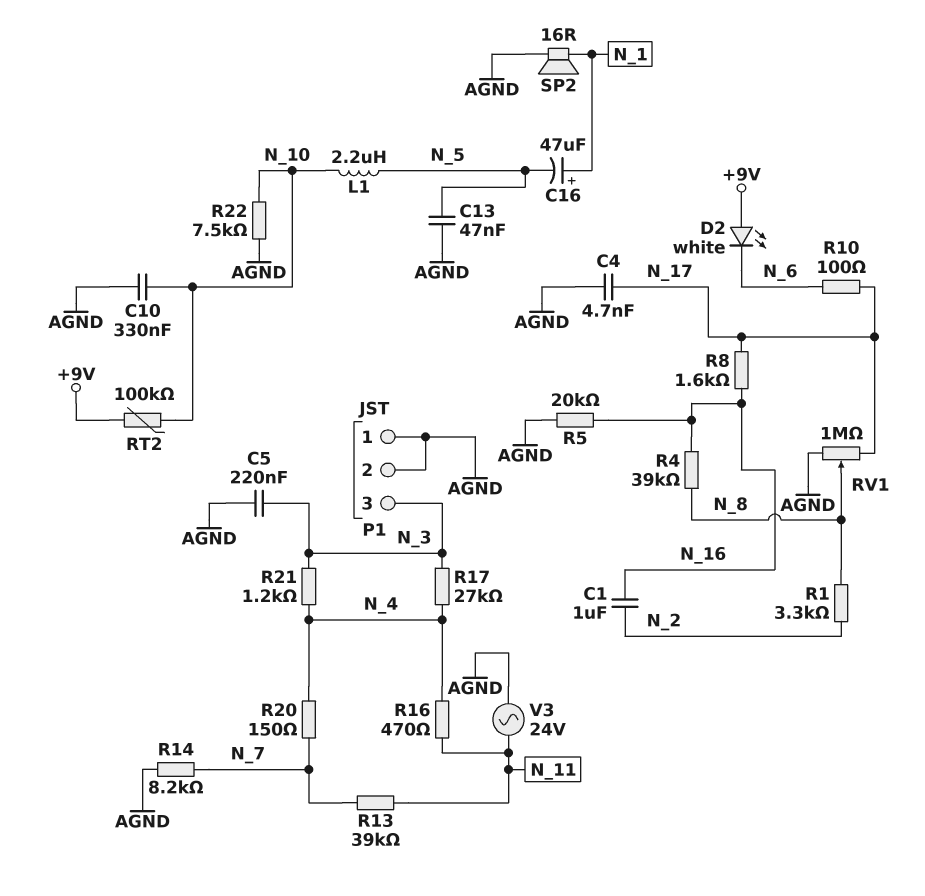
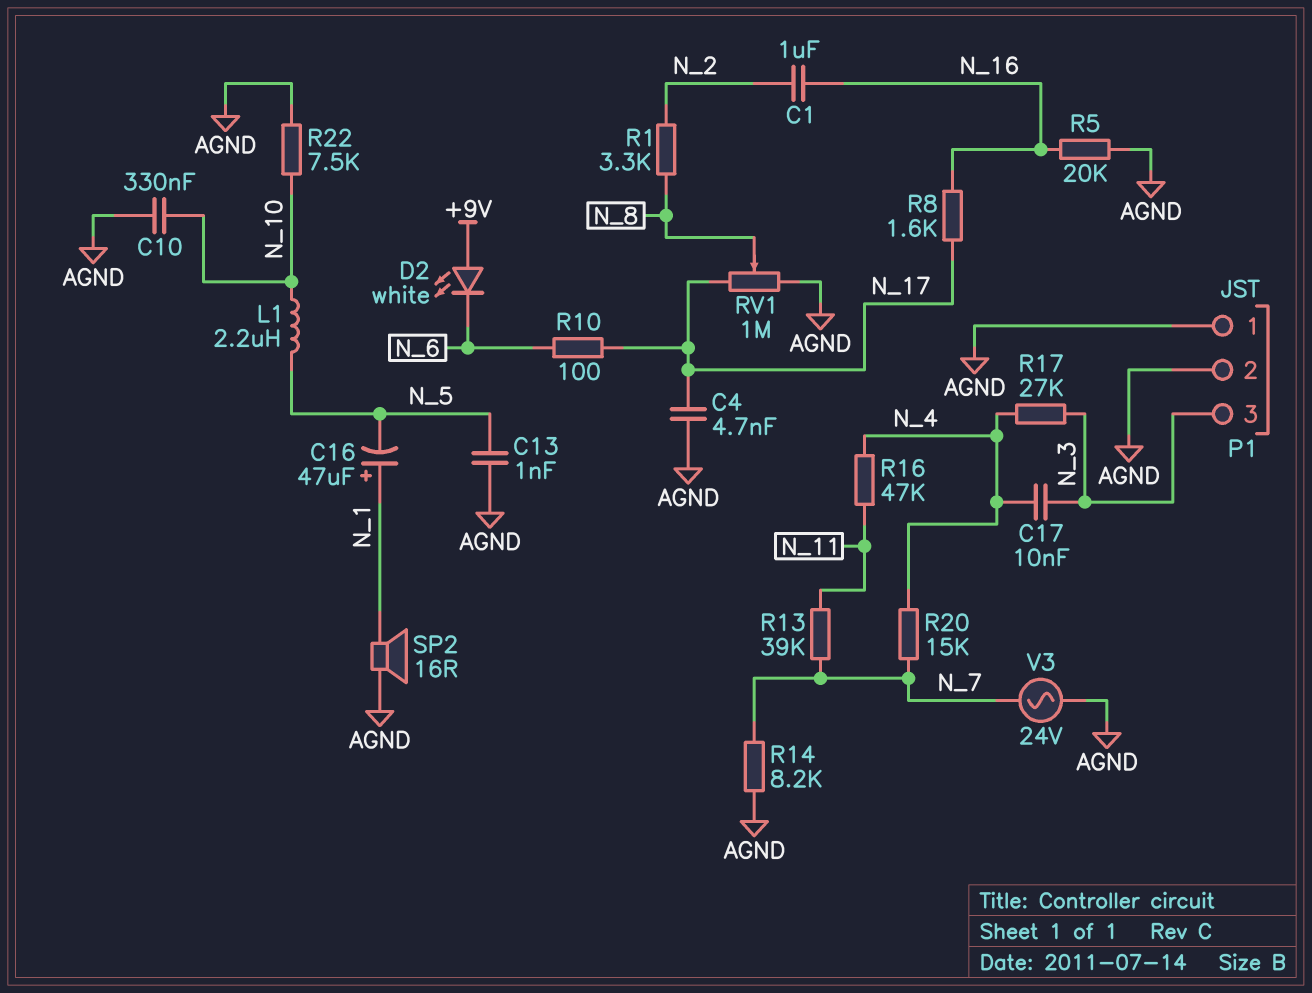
C5: 220nF (AGND, N_3) -> none
C13: 47nF (AGND, N_5) -> 1nF (AGND, N_5)
C17: none -> 10nF (N_3, N_4)
R4: 39k (N_8, N_16) -> none
R16: 470 (N_4, N_11) -> 47k (N_4, N_11)
R20: 150 (N_4, N_7) -> 15k (N_4, N_7)
R21: 1.2k (N_3, N_4) -> none
RT2: 100k (+9V, N_10) -> none
V3: AC 24V (AGND, N_11) -> AC 24V (AGND, N_7)

